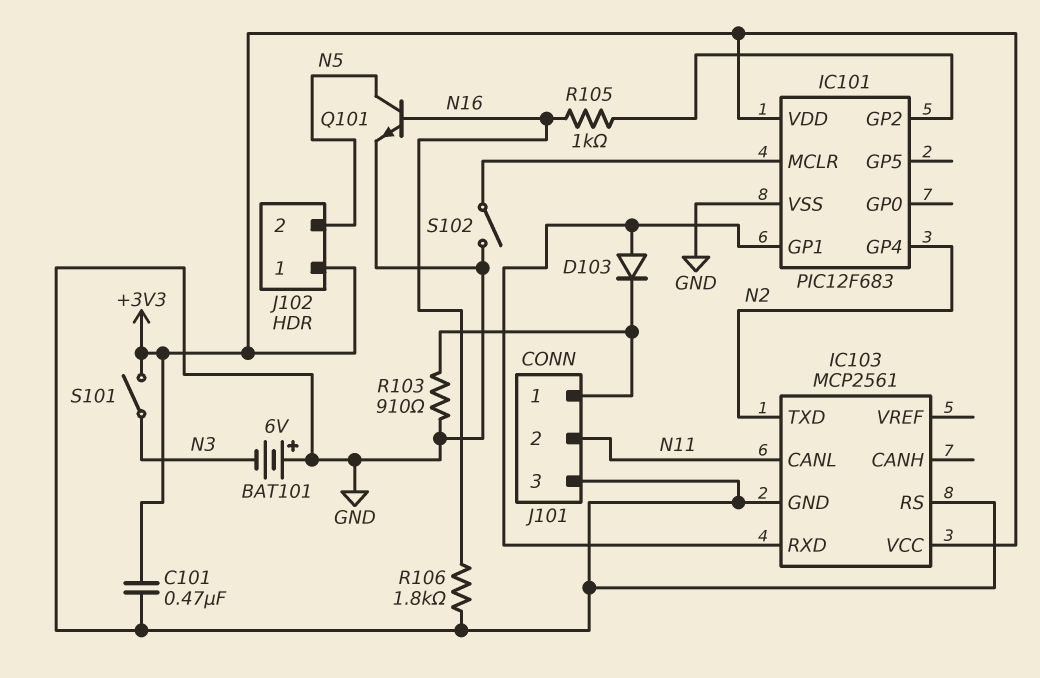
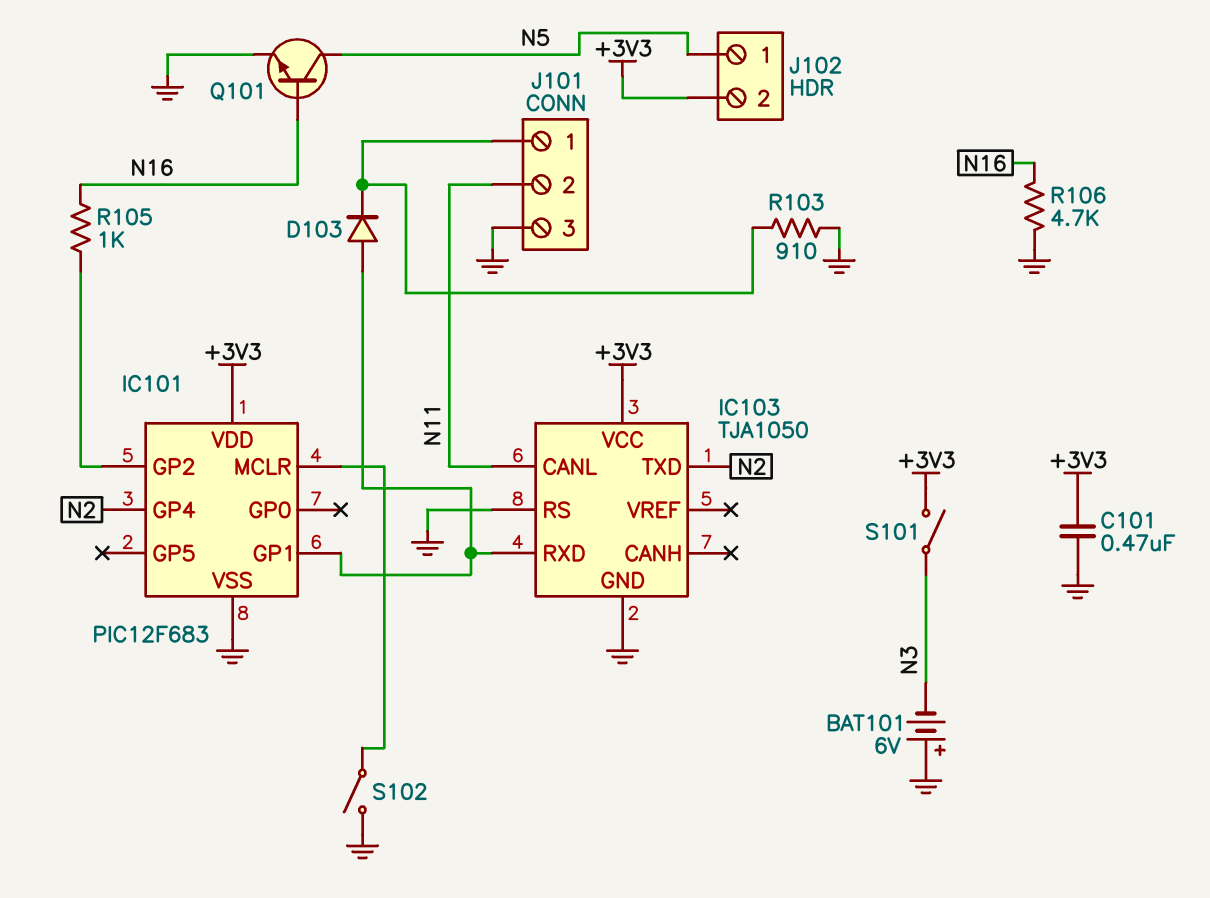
IC103: MCP2561 -> TJA1050
J102 pin 1: +3V3 -> N5
J102 pin 2: N5 -> +3V3
R106: 1.8k (GND, N16) -> 4.7k (GND, N16)

